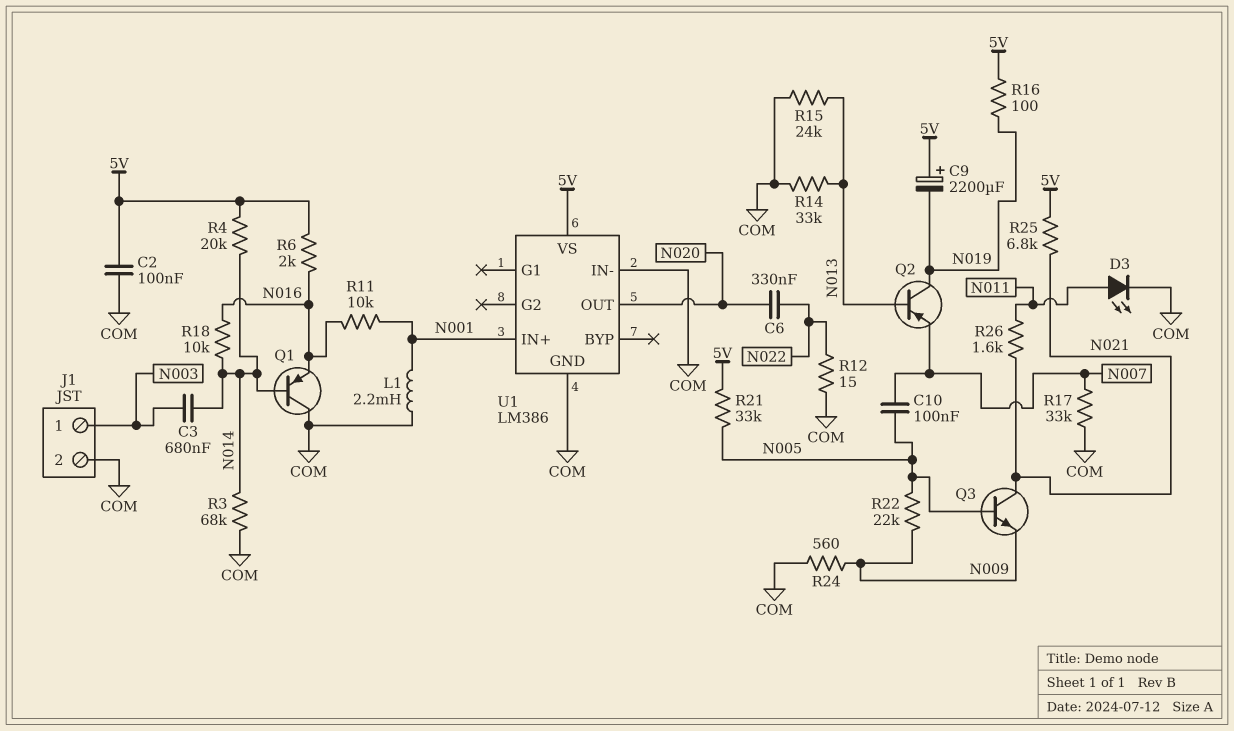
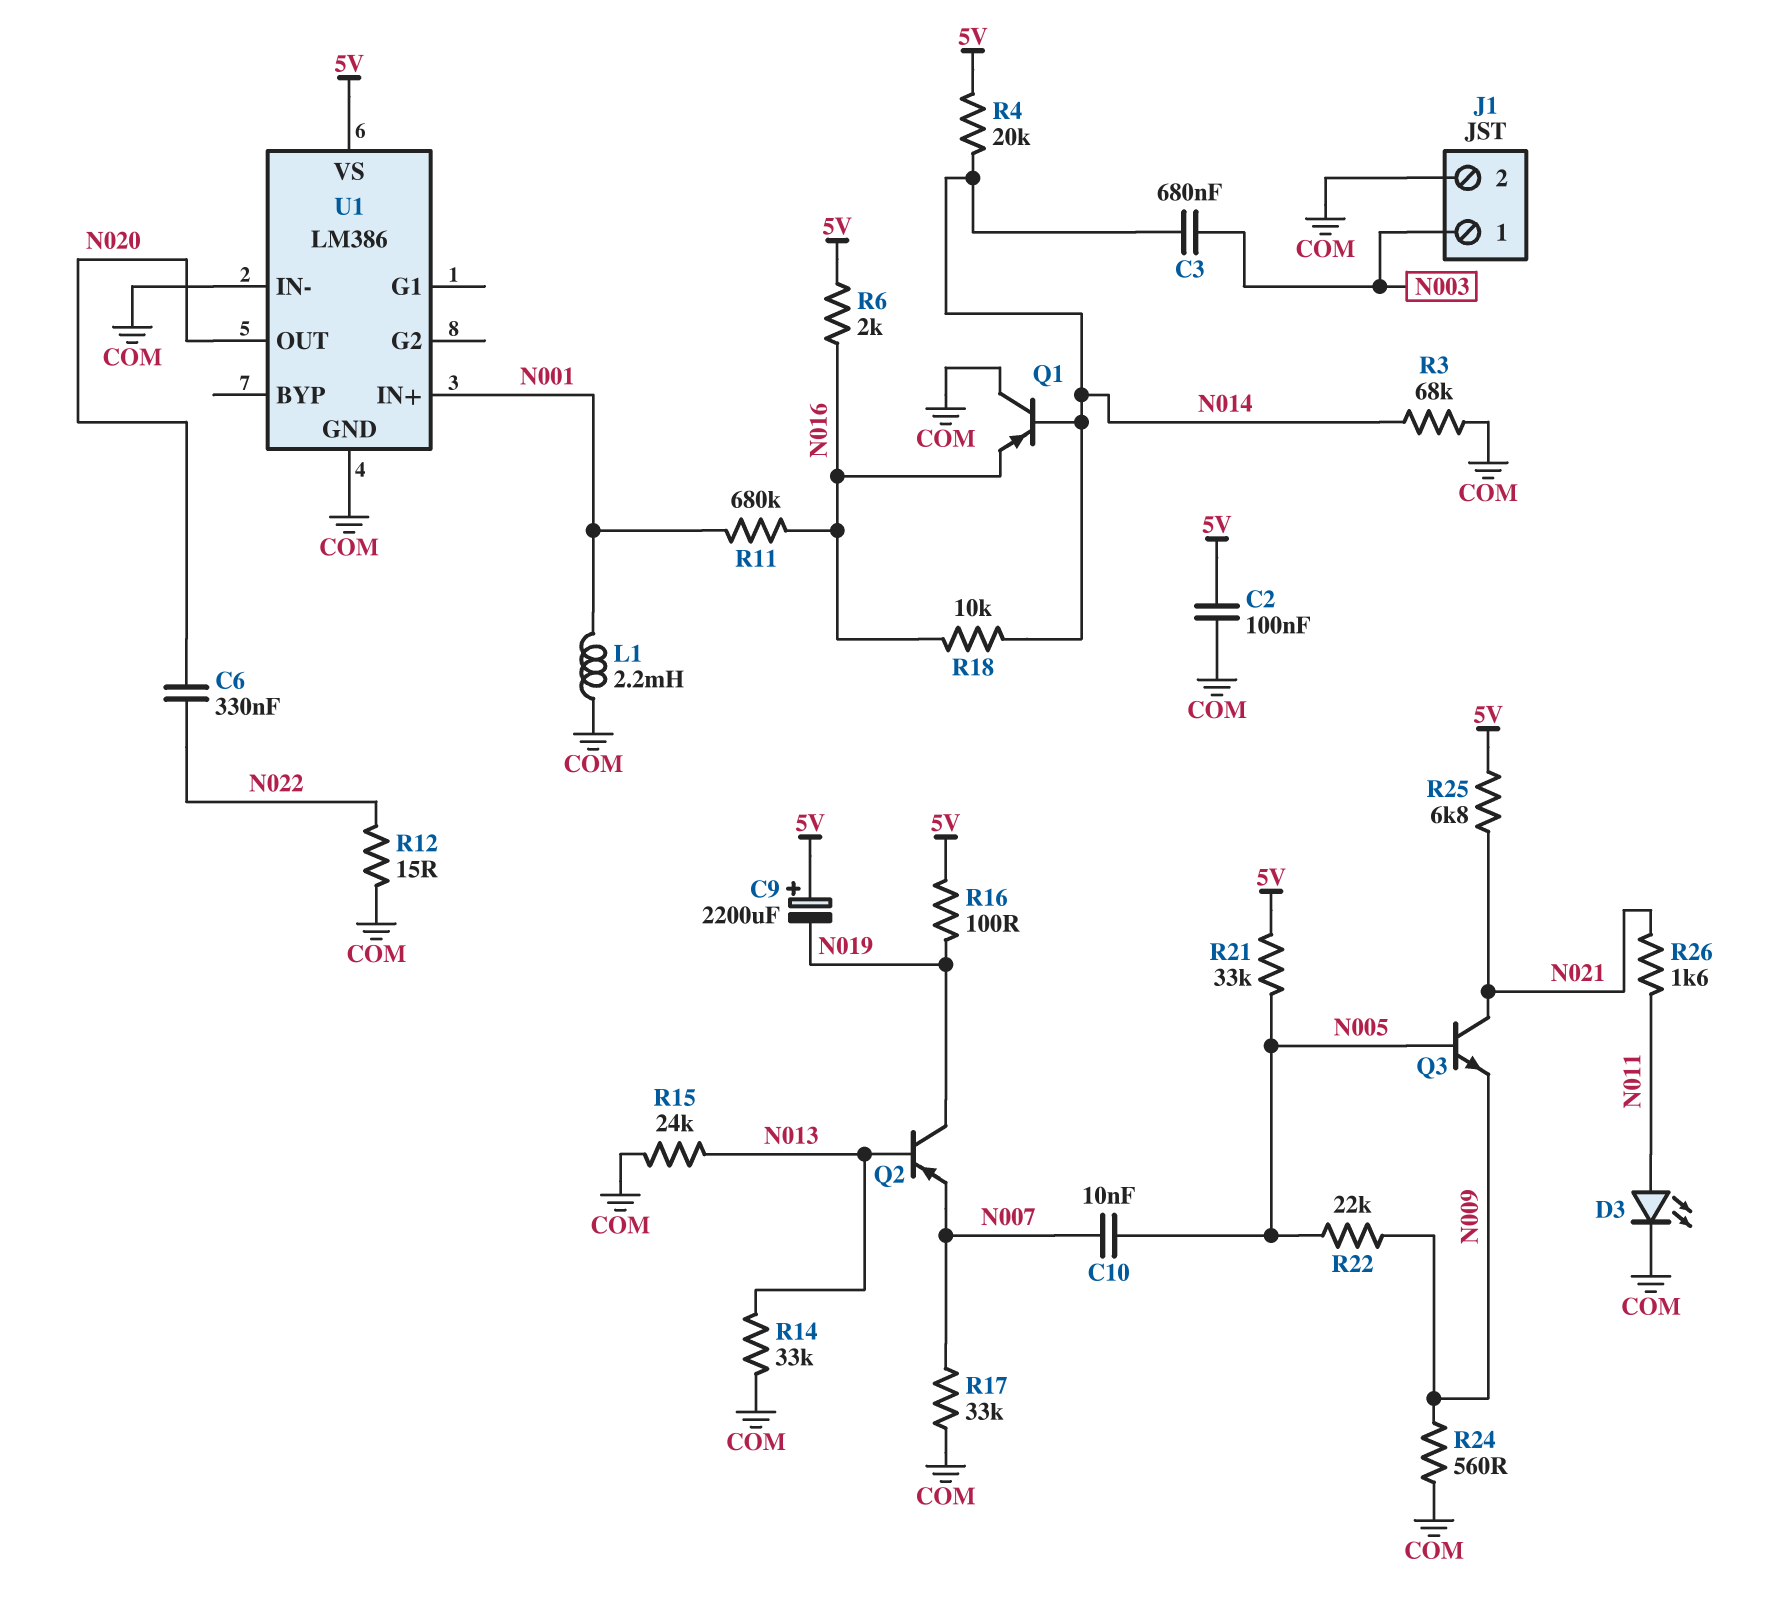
C10: 100nF (N005, N007) -> 10nF (N005, N007)
R11: 10k (N001, N016) -> 680k (N001, N016)

